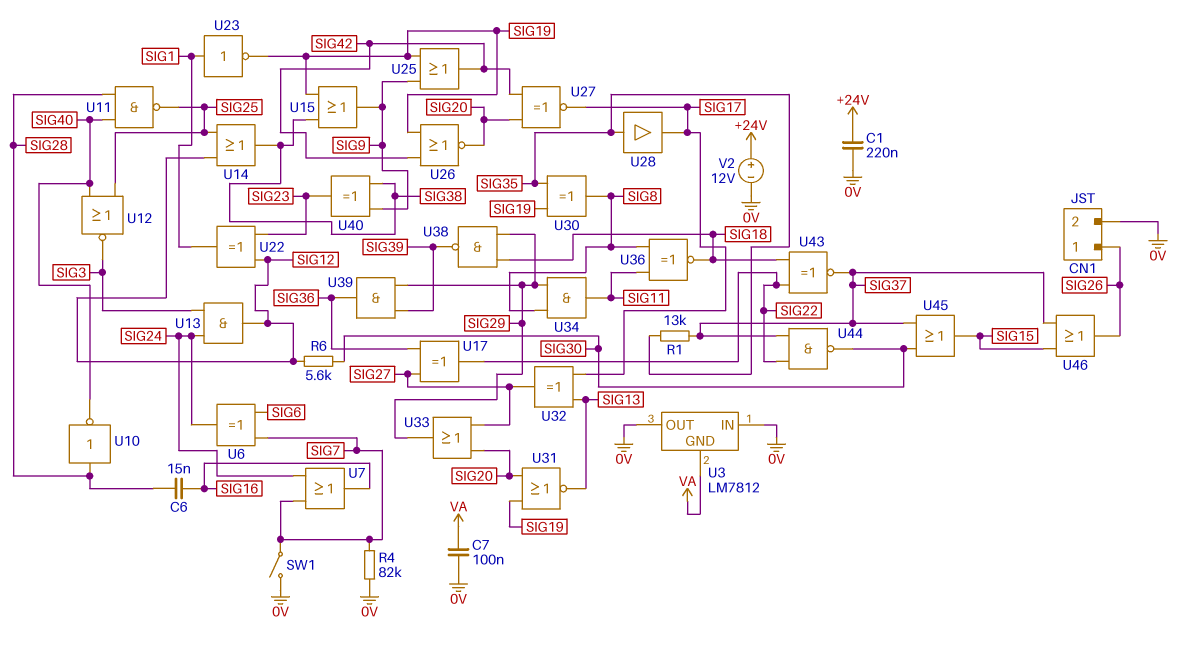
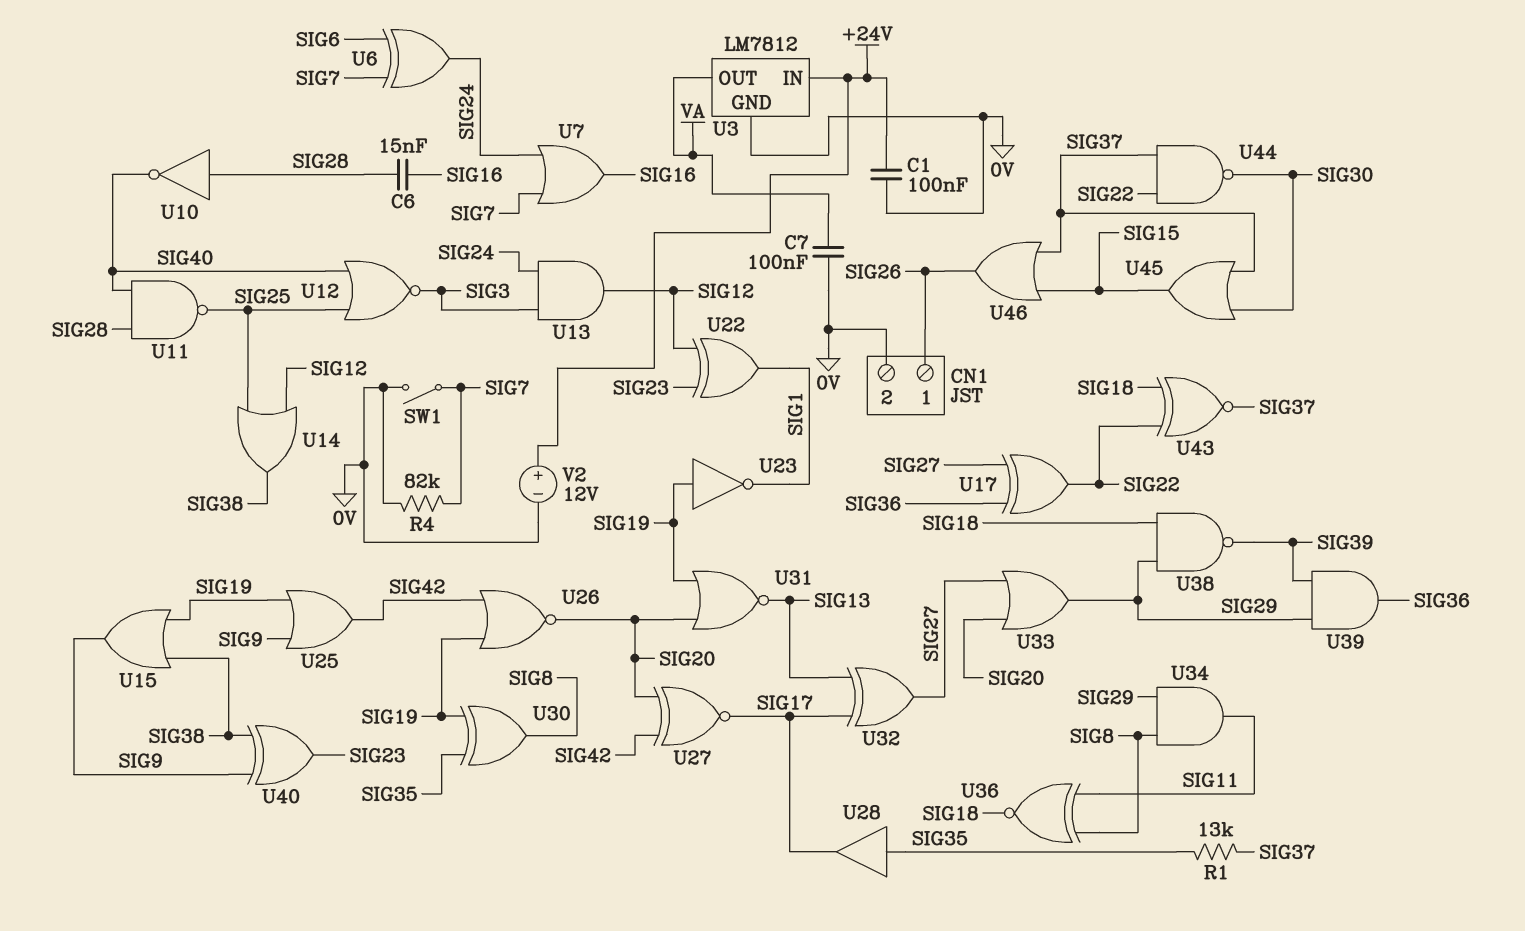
C1: 220nF (+24V, 0V) -> 100nF (+24V, 0V)
R6: 5.6k (SIG12, SIG30) -> none
U3 pin GND: VA -> 0V
U3 pin IN: 0V -> +24V
U3 pin OUT: 0V -> VA
U23: NOT (in SIG1, out SIG19) -> NOT (in SIG19, out SIG1)

